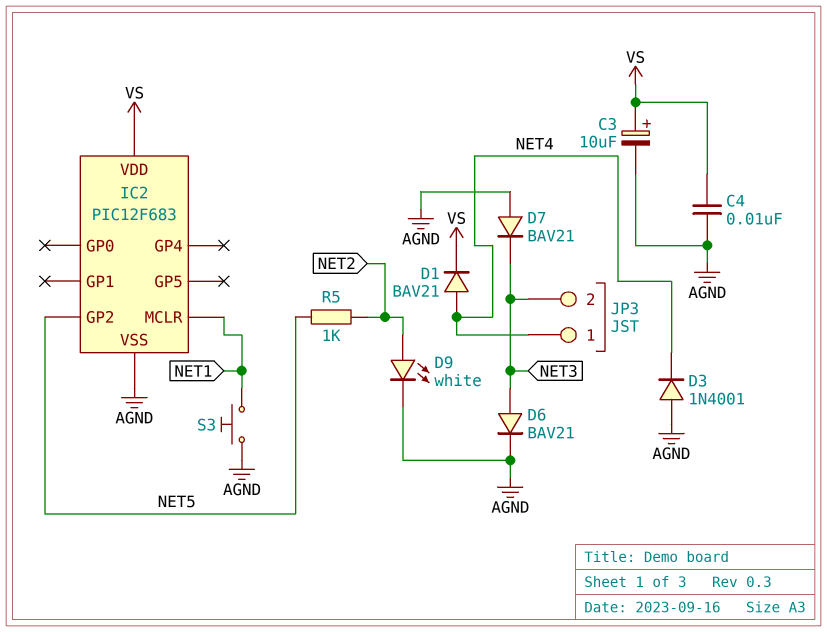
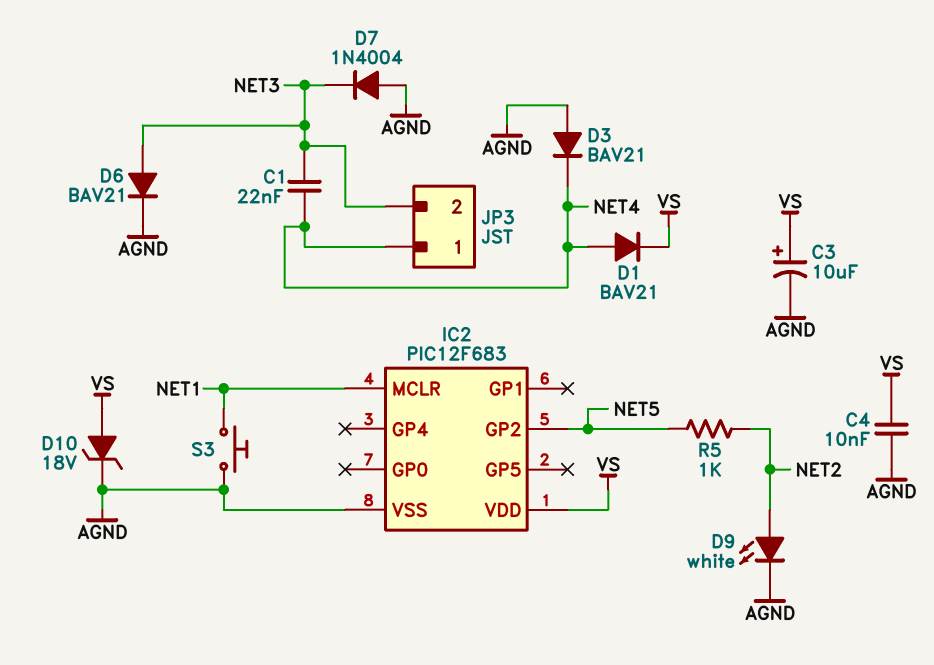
C1: none -> 22nF (NET3, NET4)
D3: diode 1N4001 (A AGND, K NET4) -> diode BAV21 (A AGND, K NET4)
D7: diode BAV21 (A AGND, K NET3) -> diode 1N4004 (A AGND, K NET3)
D10: none -> zener 18V (A VS, K AGND)

